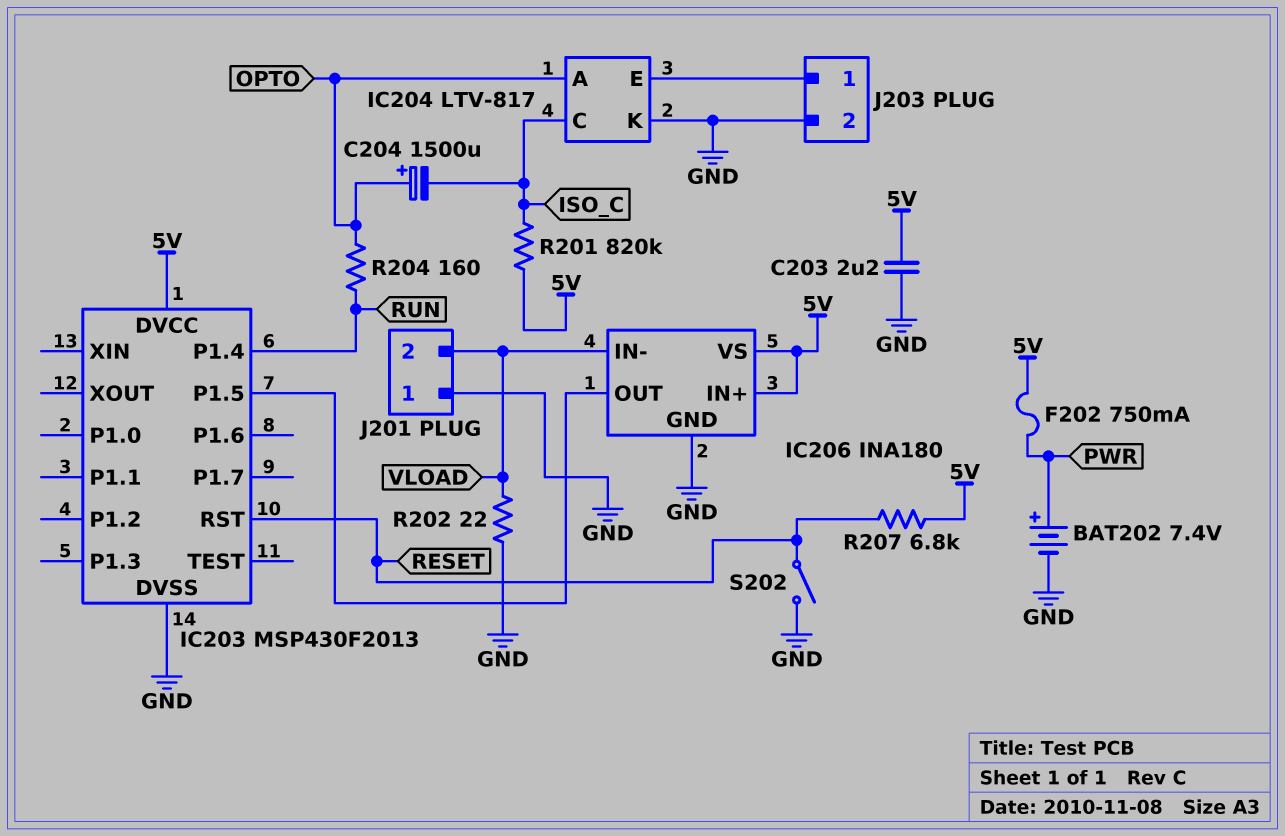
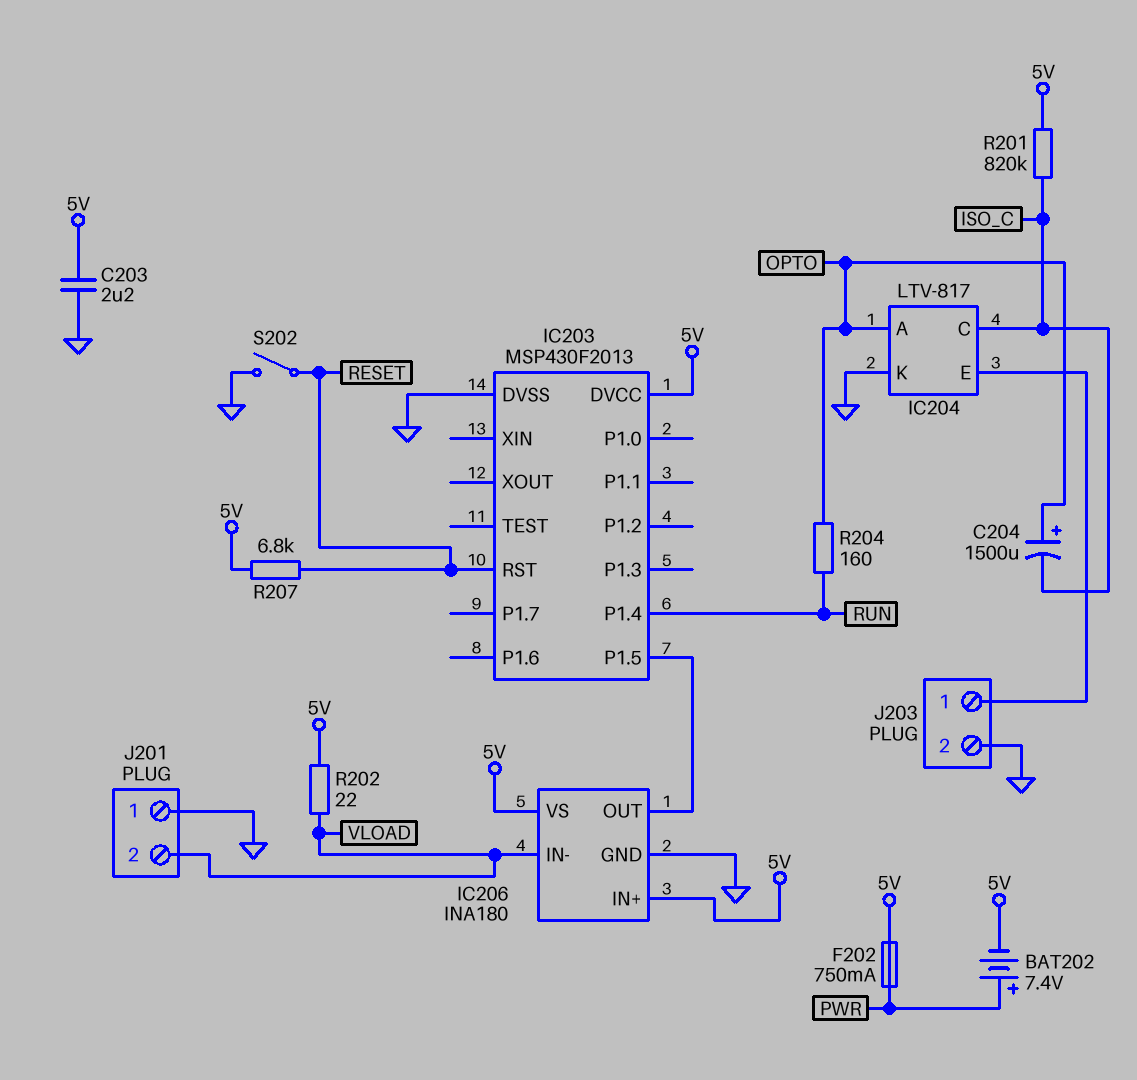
BAT202: 7.4V (plus PWR, minus GND) -> 7.4V (plus PWR, minus 5V)
R202: 22 (GND, VLOAD) -> 22 (5V, VLOAD)

